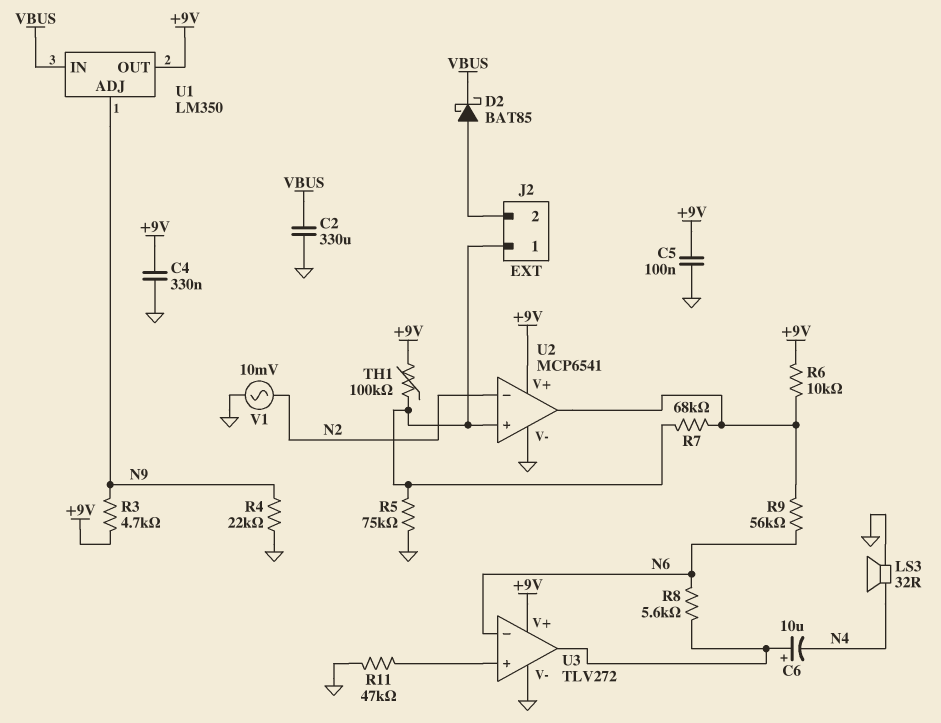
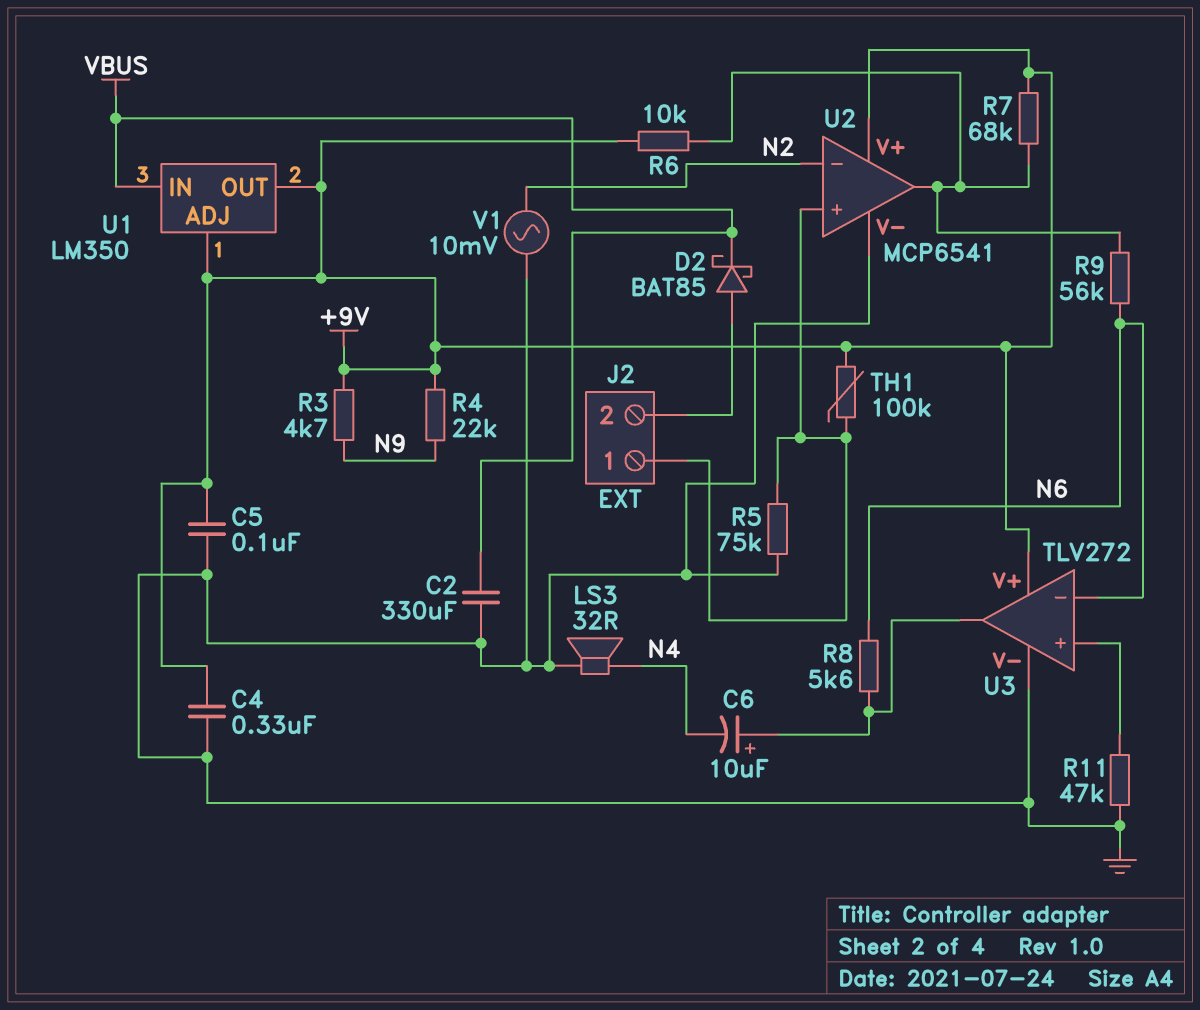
R4: 22k (GND, N9) -> 22k (+9V, N9)
R7: 68k (J2/1, U2/out) -> 68k (+9V, U2/out)
U1 pin ADJ: N9 -> +9V

